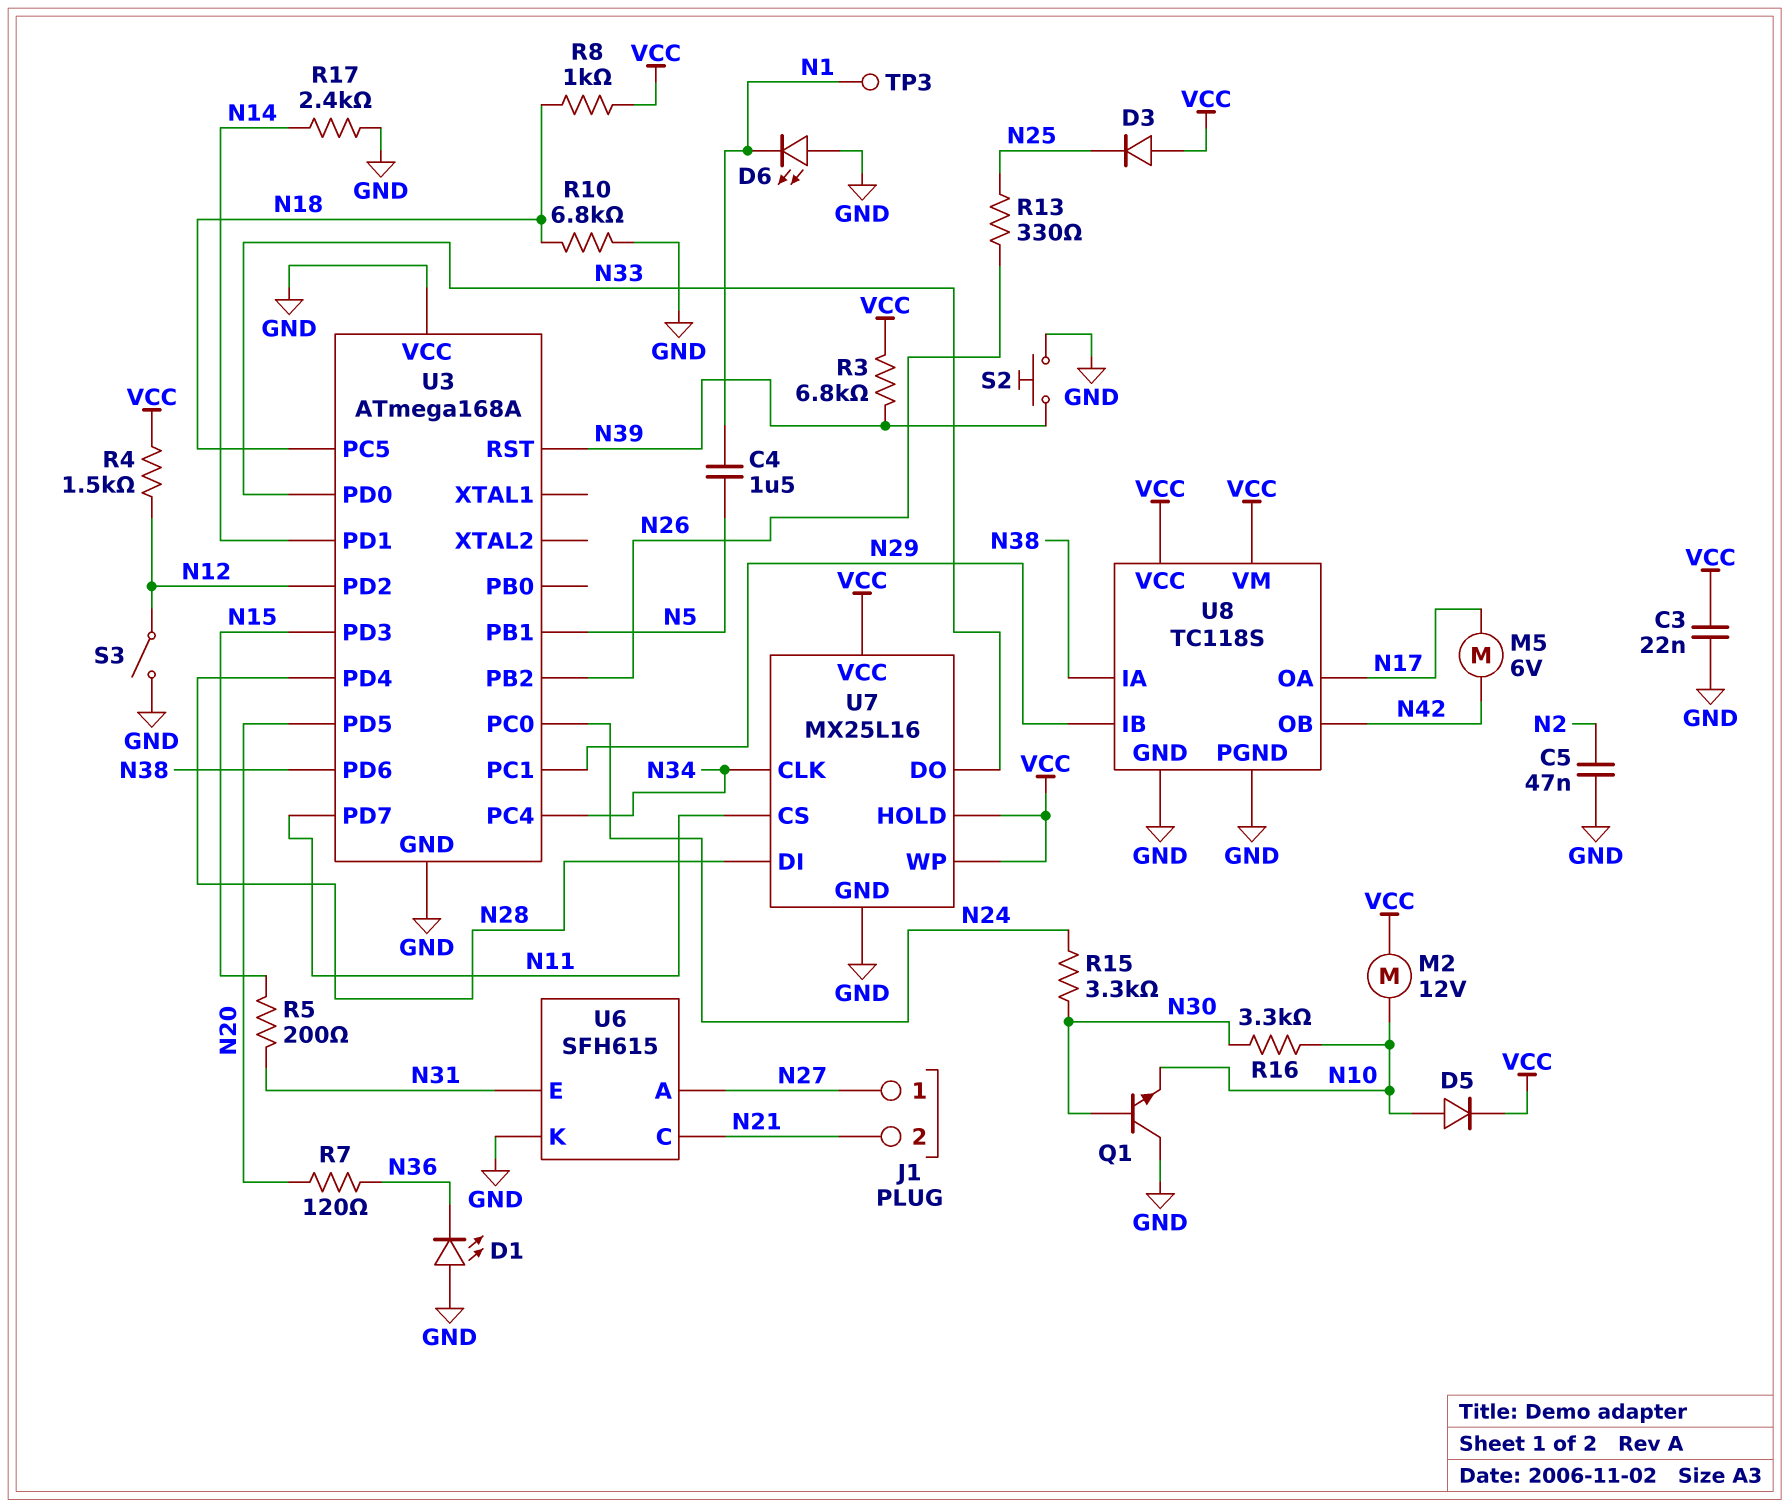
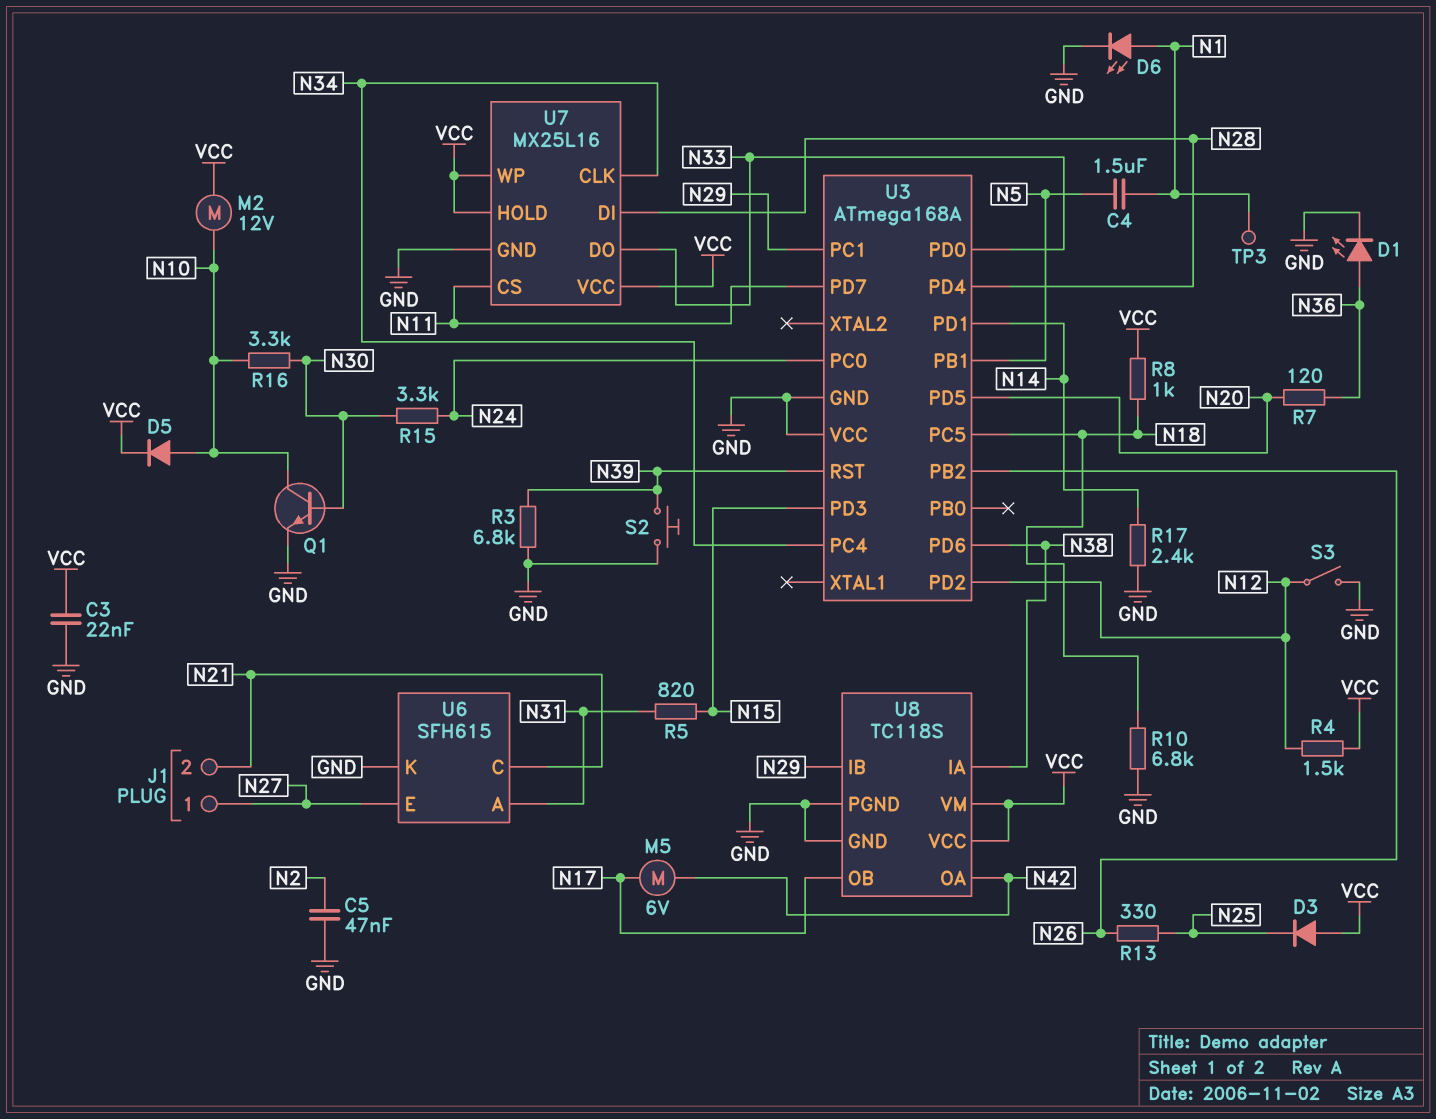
D1: LED (A GND, K N36) -> LED (A N36, K GND)
D6: LED (A GND, K N1) -> LED (A N1, K GND)
Q1: NPN (B N30, C GND, E N10) -> NPN (B N30, C N10, E GND)
R3: 6.8k (N39, VCC) -> 6.8k (GND, N39)
R5: 200 (N15, N31) -> 820 (N15, N31)
U6 pin A: N27 -> N31
U6 pin E: N31 -> N27
U8 pin OA: N17 -> N42
U8 pin OB: N42 -> N17

